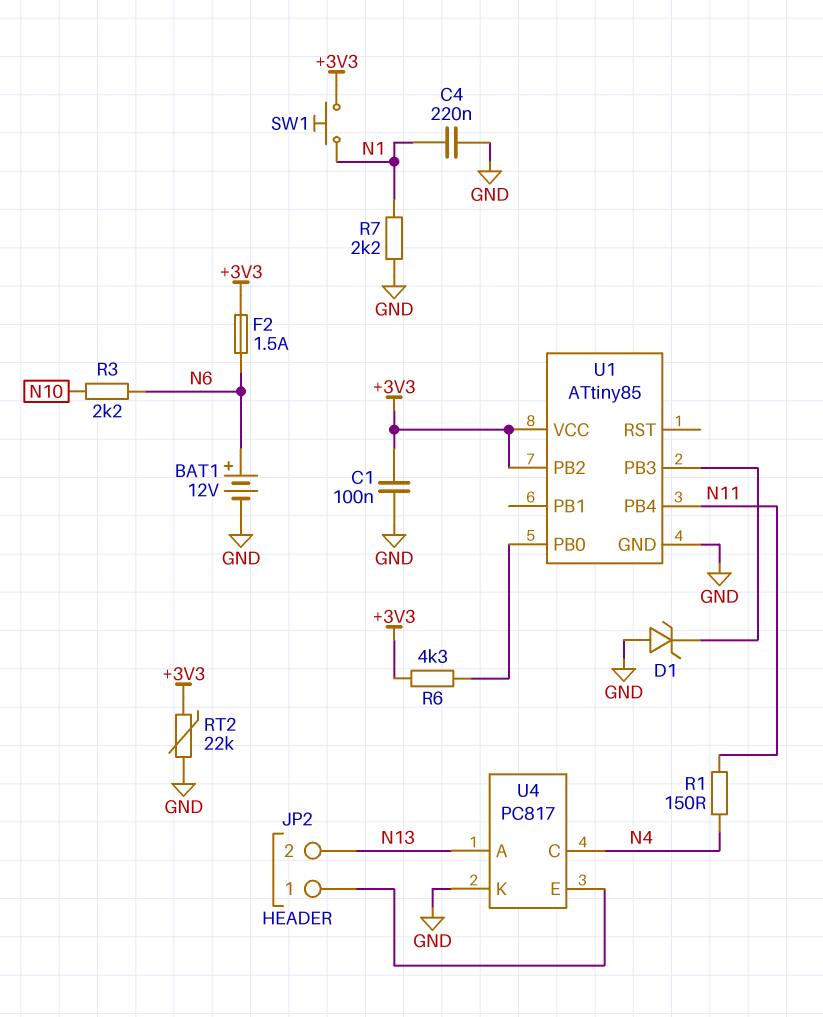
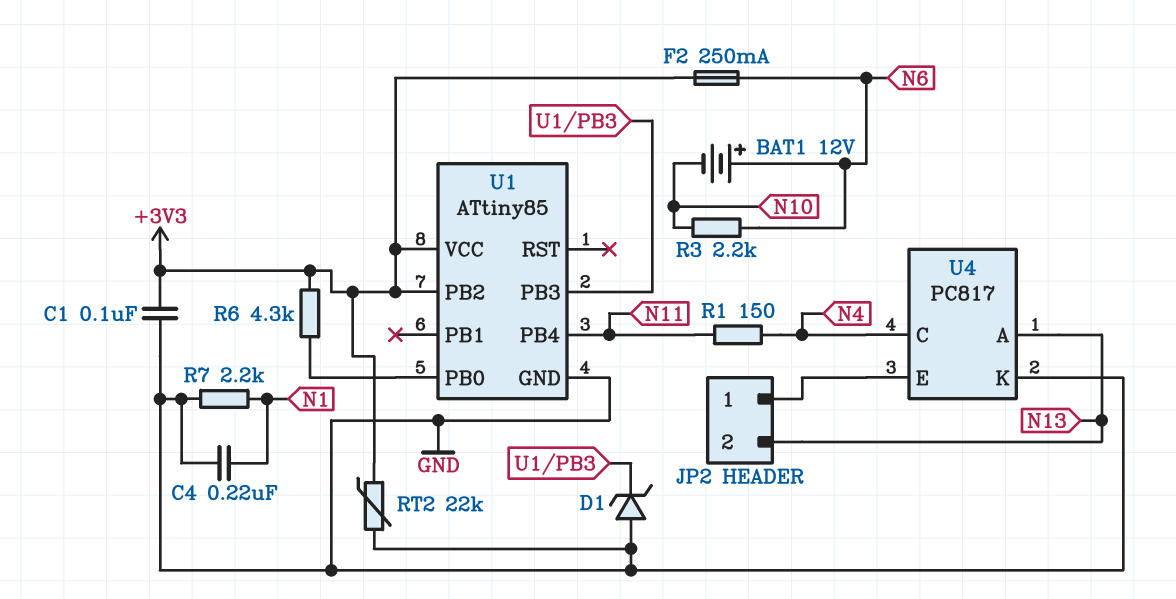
BAT1: 12V (plus N6, minus GND) -> 12V (plus N6, minus N10)
F2: 1.5A (+3V3, N6) -> 250mA (+3V3, N6)
SW1: button (+3V3, N1) -> none

